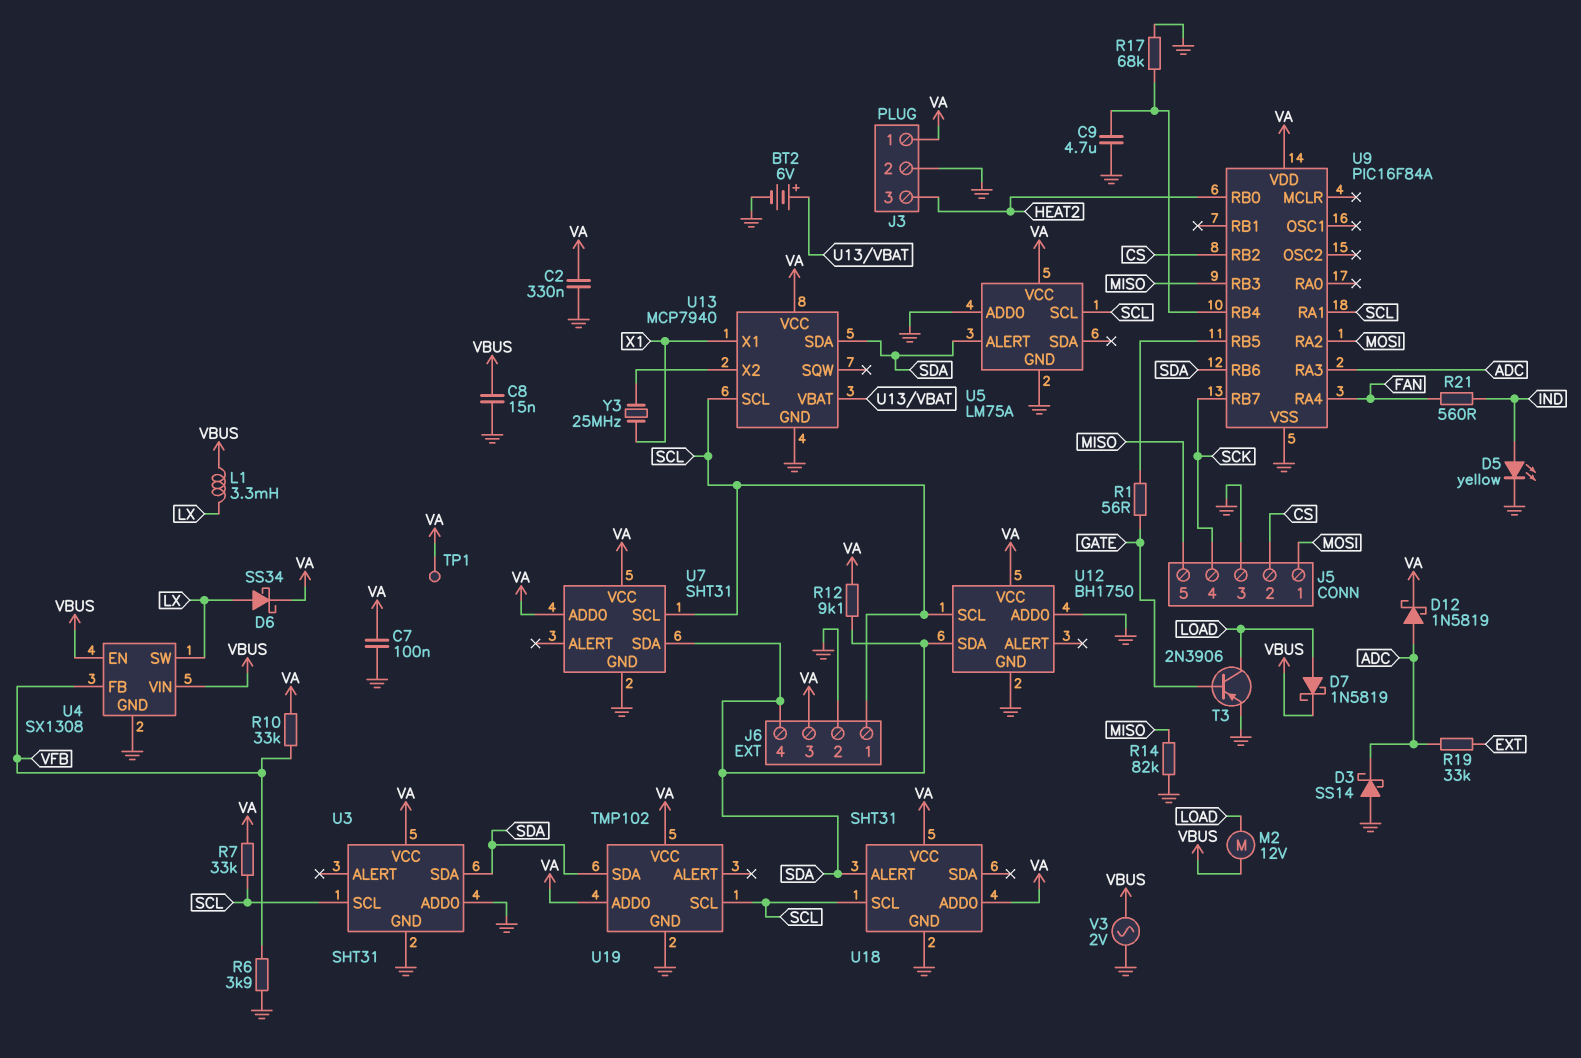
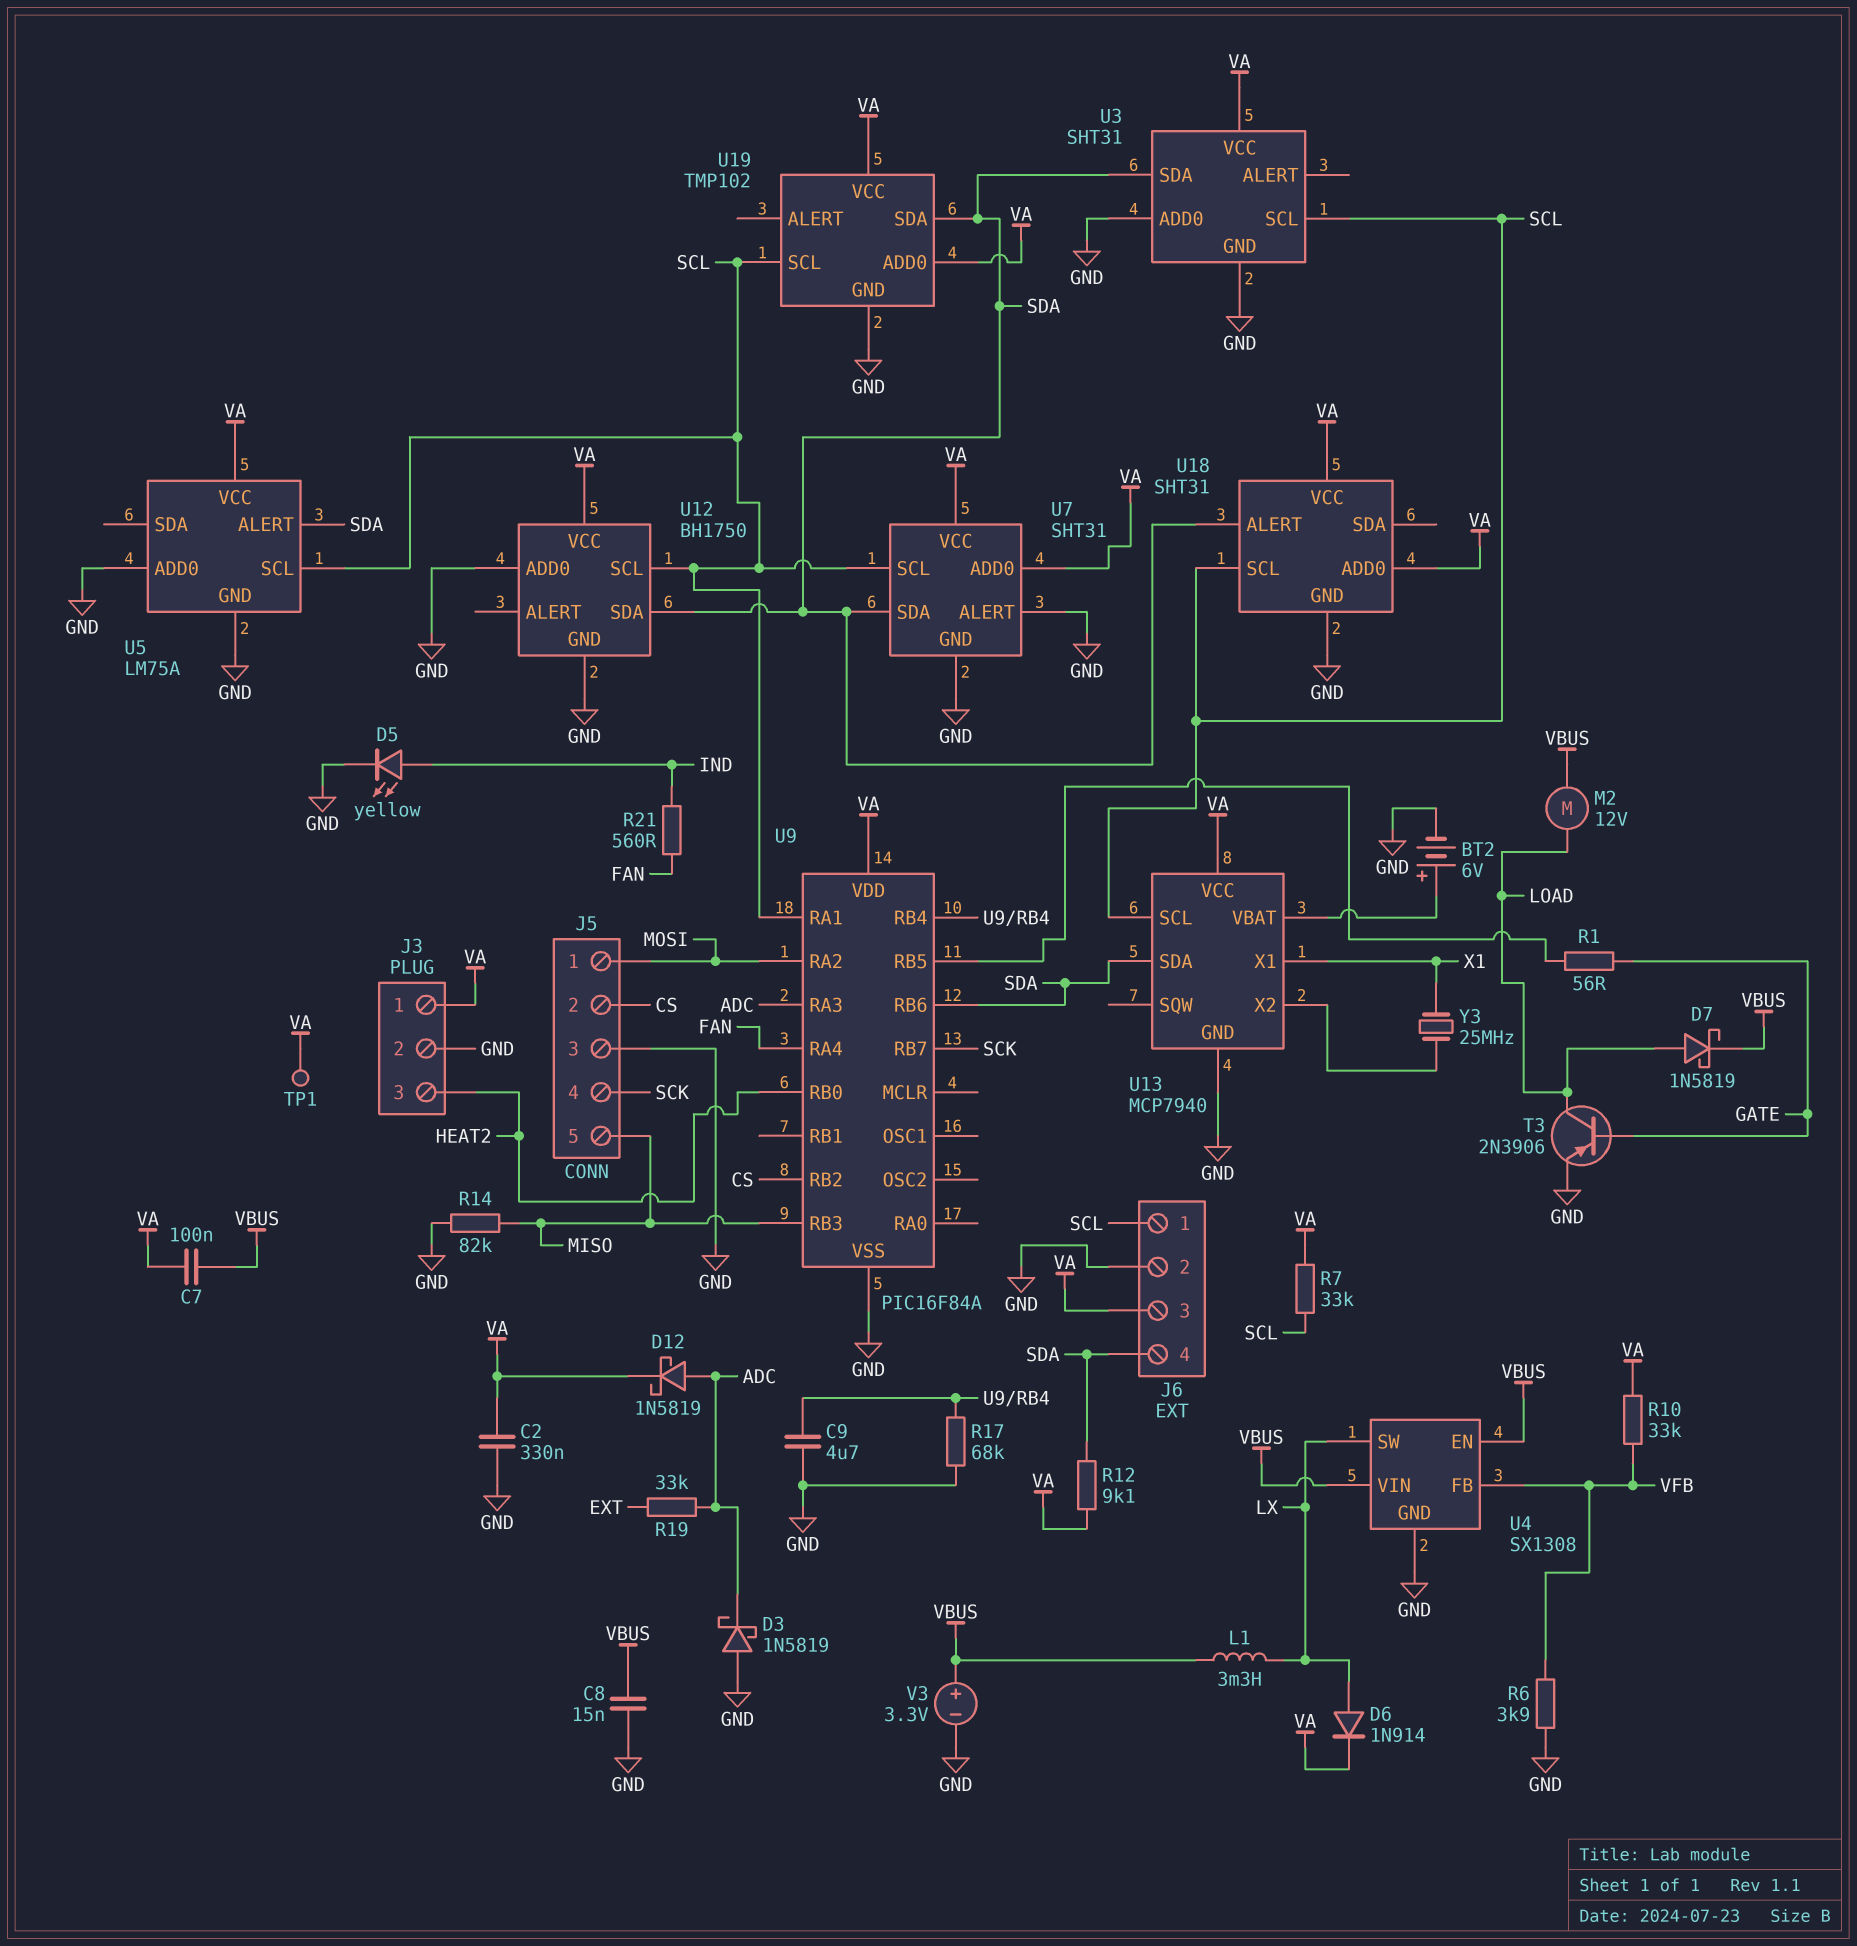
C7: 100nF (GND, VA) -> 100nF (VA, VBUS)
D3: schottky SS14 (A GND, K ADC) -> schottky 1N5819 (A GND, K ADC)
D6: schottky SS34 (A LX, K VA) -> diode 1N914 (A LX, K VA)
U7 pin ALERT: none -> GND
V3: AC 2V (GND, VBUS) -> 3.3V (plus VBUS, minus GND)

